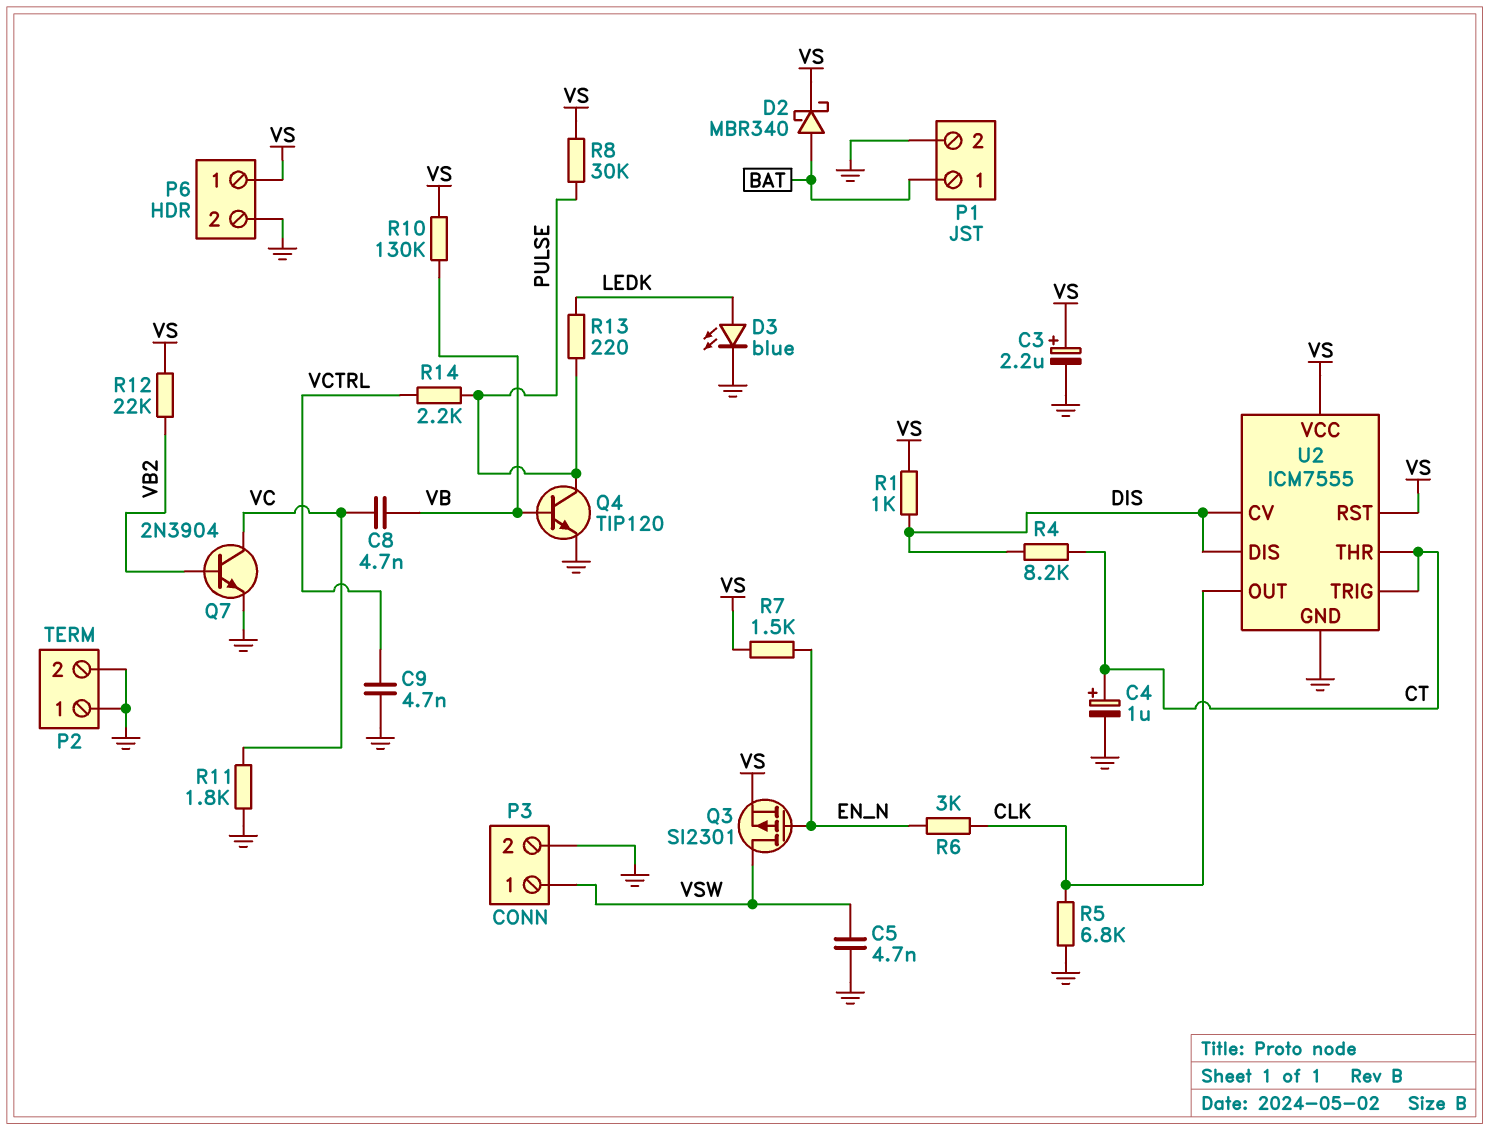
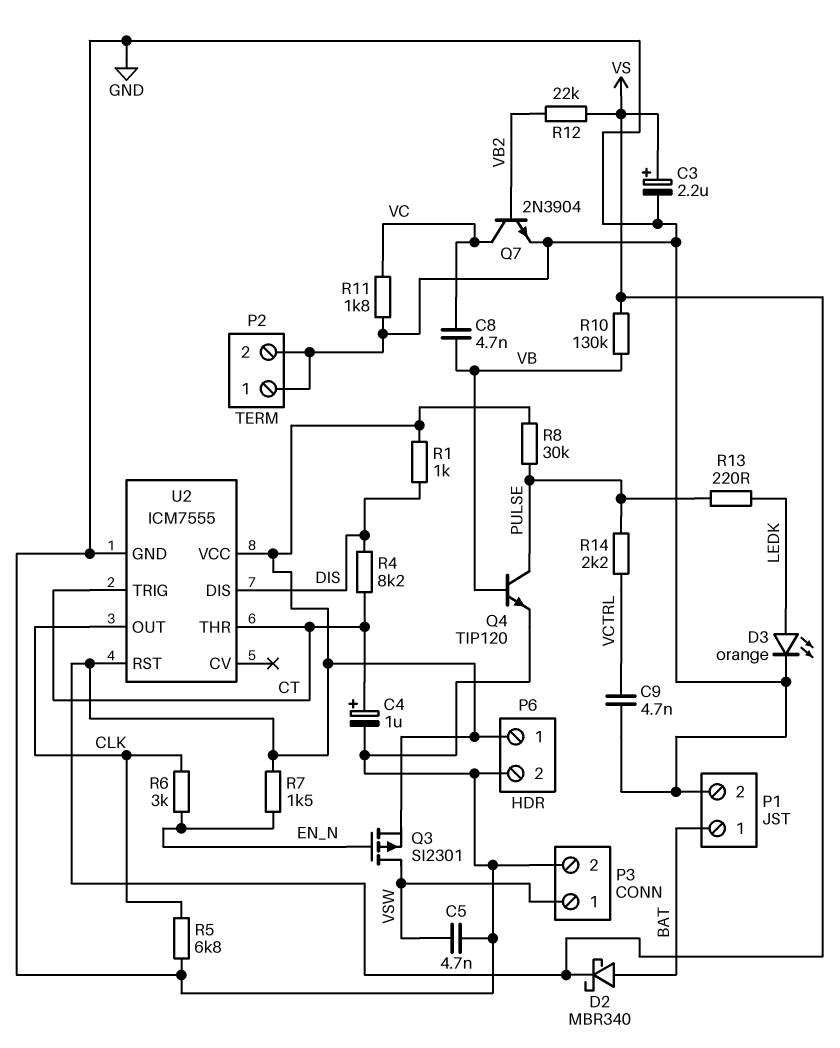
D3: LED blue (A LEDK, K GND) -> LED orange (A LEDK, K GND)
U2 pin CV: DIS -> none

